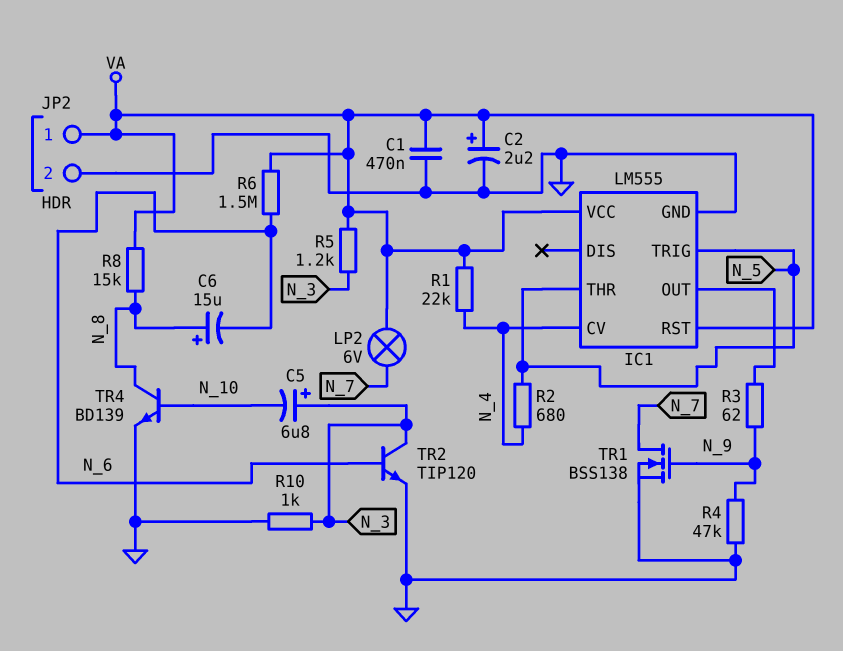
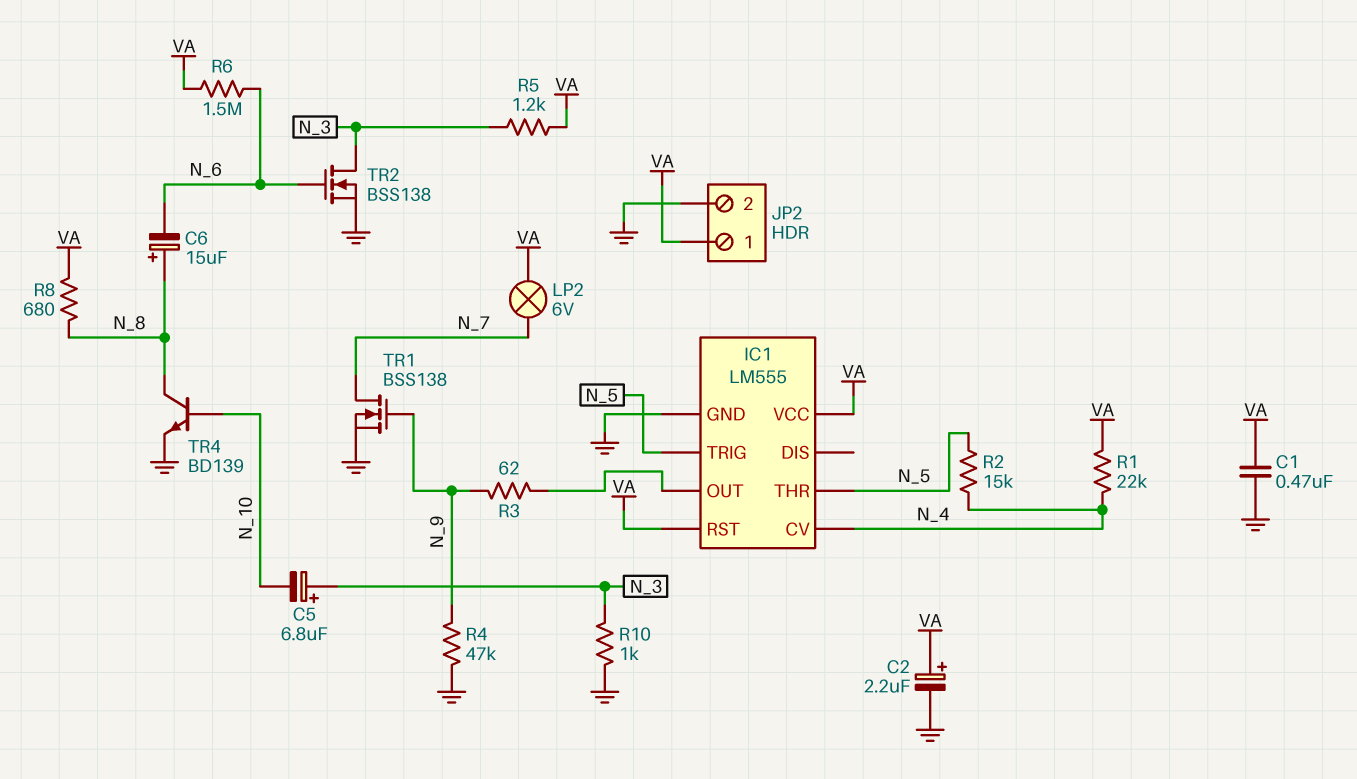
R2: 680 (N_4, N_5) -> 15k (N_4, N_5)
R8: 15k (N_8, VA) -> 680 (N_8, VA)
TR2: NPN TIP120 (B N_6, C N_3, E GND) -> NMOS BSS138 (G N_6, D N_3, S GND)

